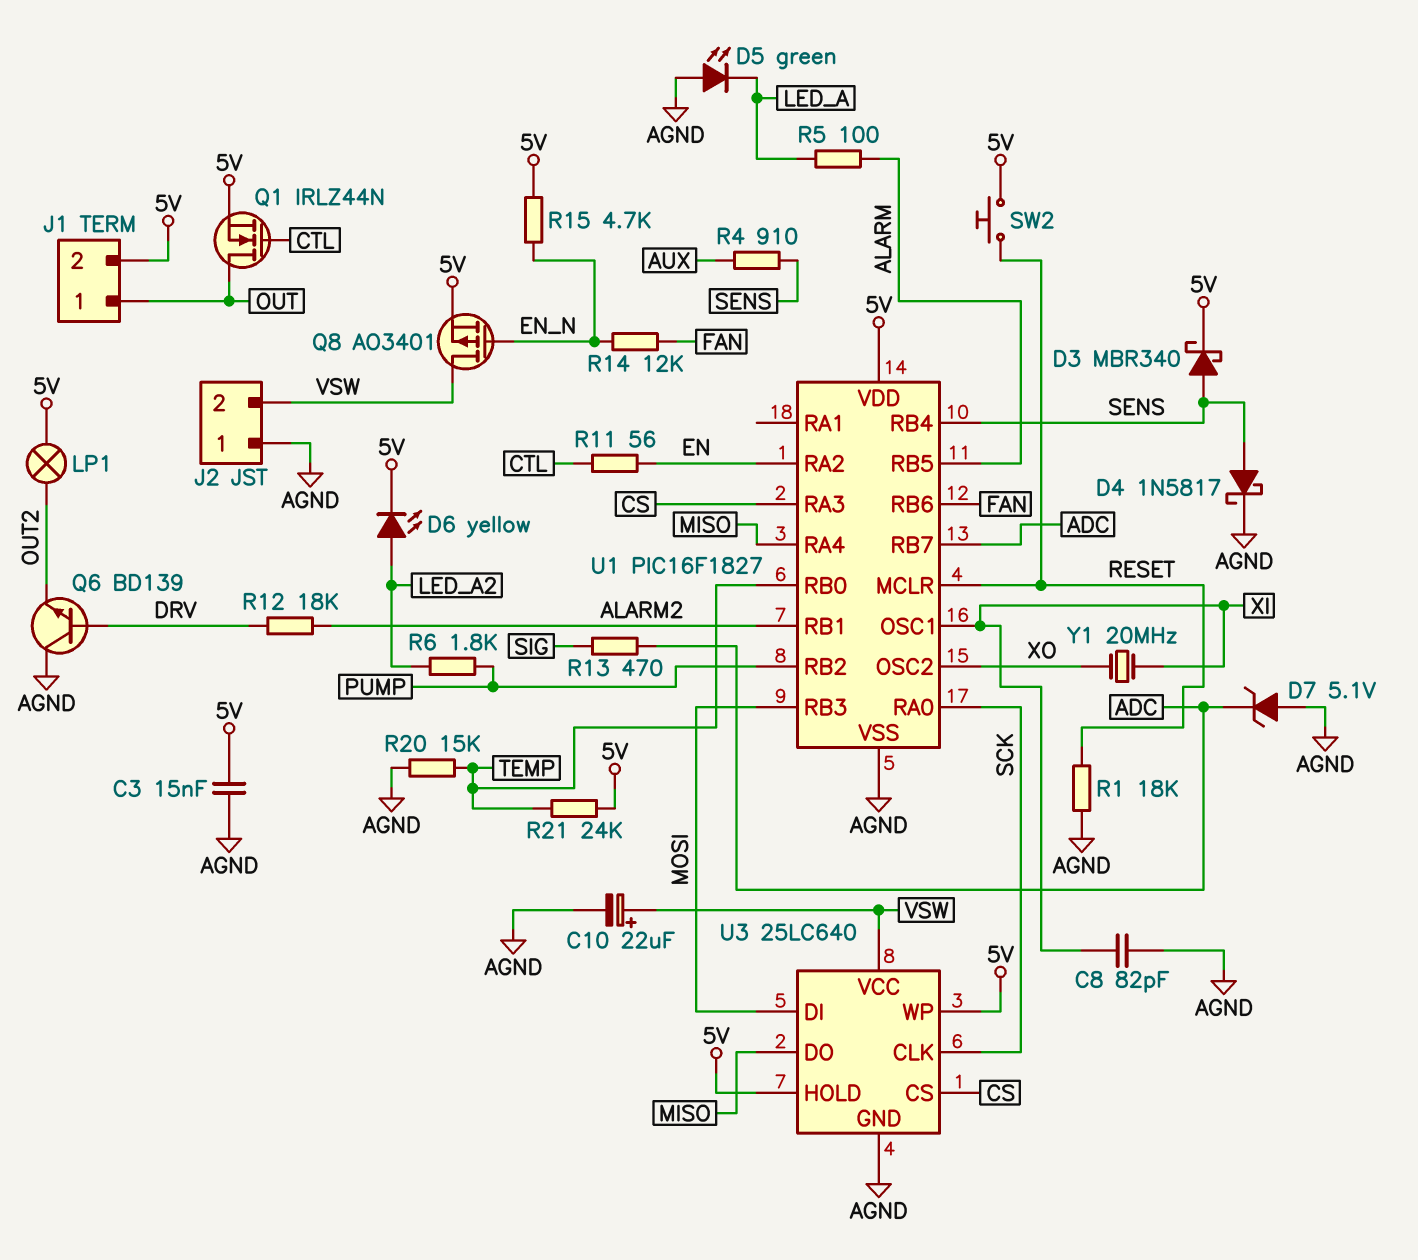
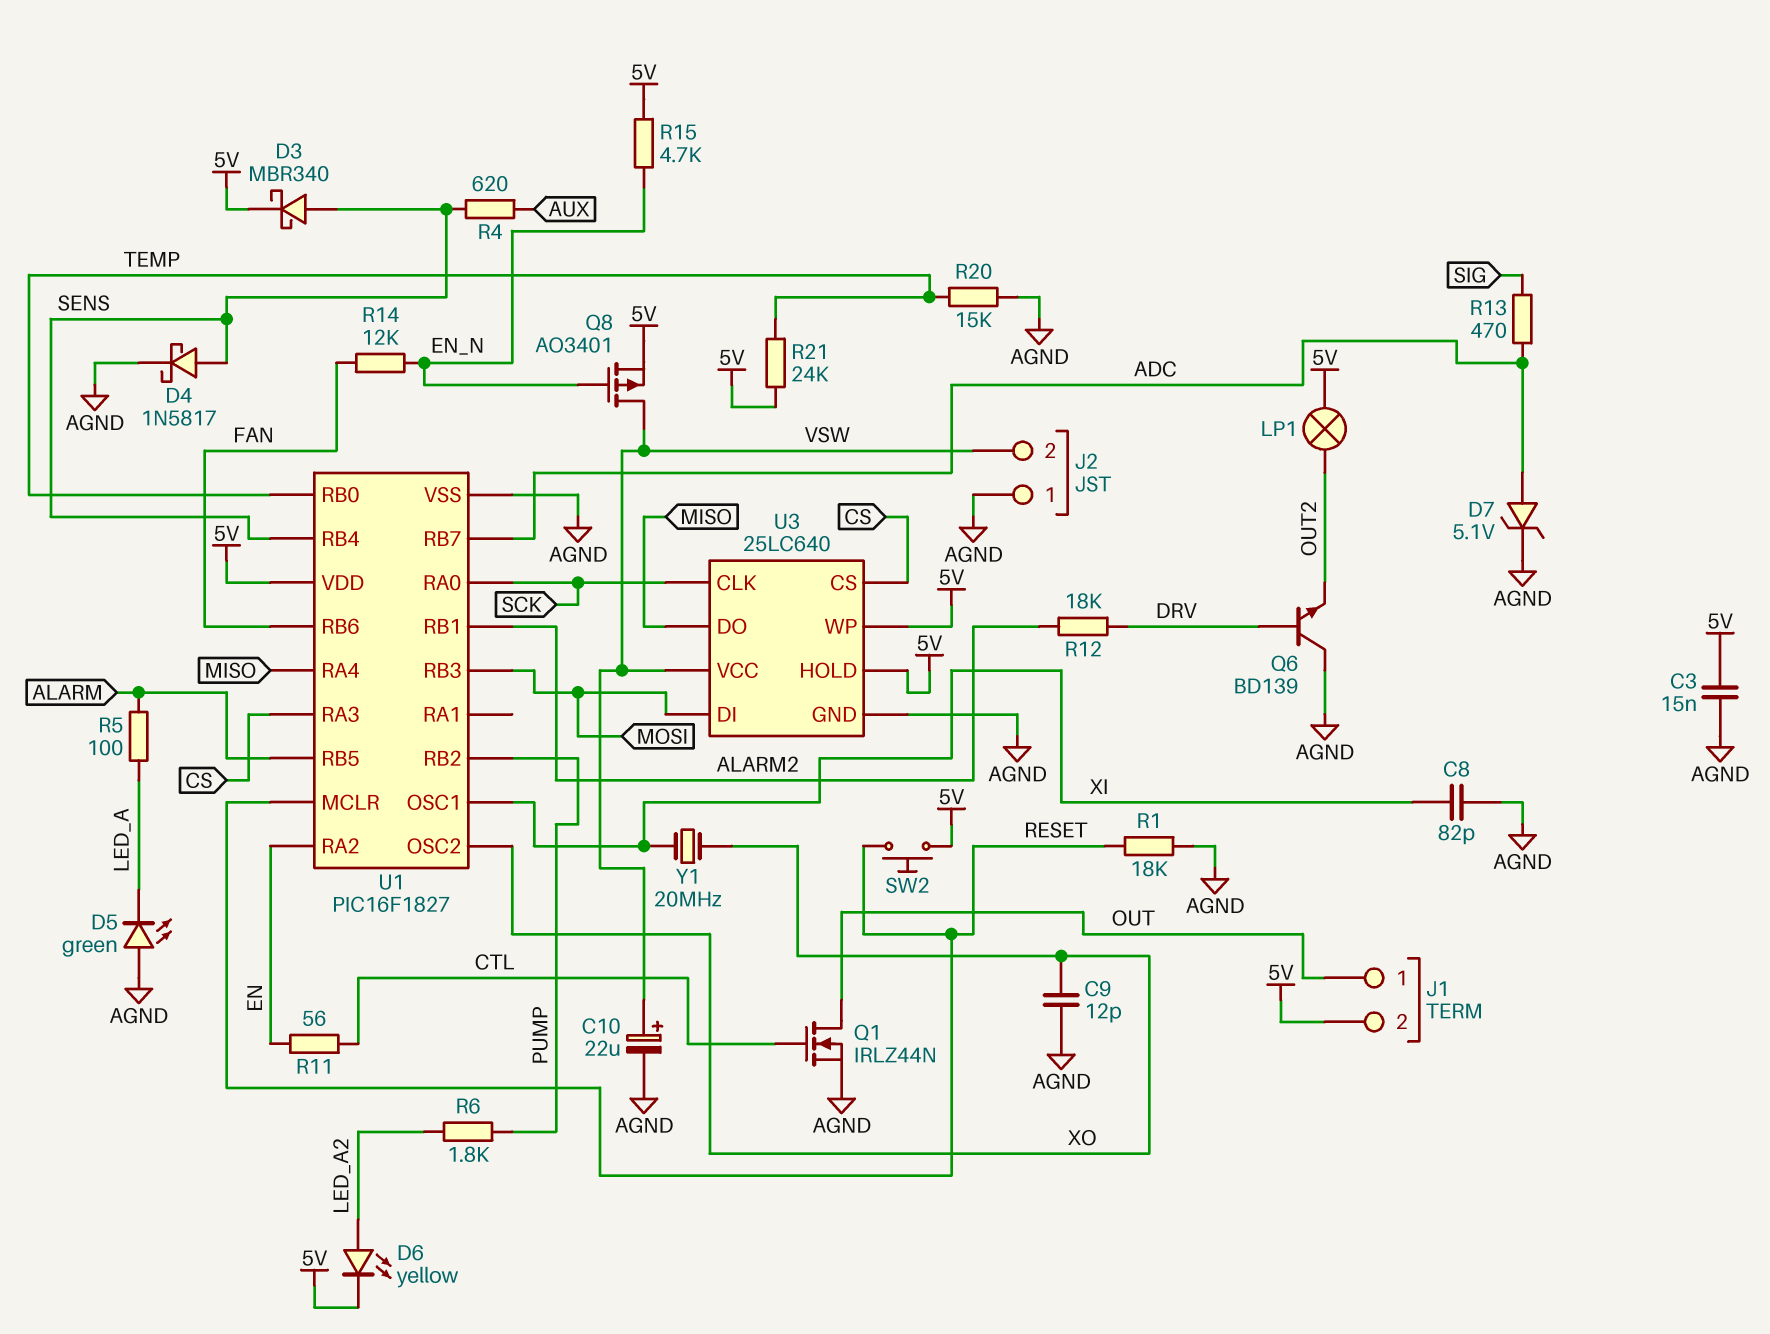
C9: none -> 12pF (AGND, XO)
D7: zener 5.1V (A AGND, K ADC) -> zener 5.1V (A ADC, K AGND)
Q1: NMOS IRLZ44N (G CTL, D OUT, S 5V) -> NMOS IRLZ44N (G CTL, D OUT, S AGND)
R4: 910 (AUX, SENS) -> 620 (AUX, SENS)

